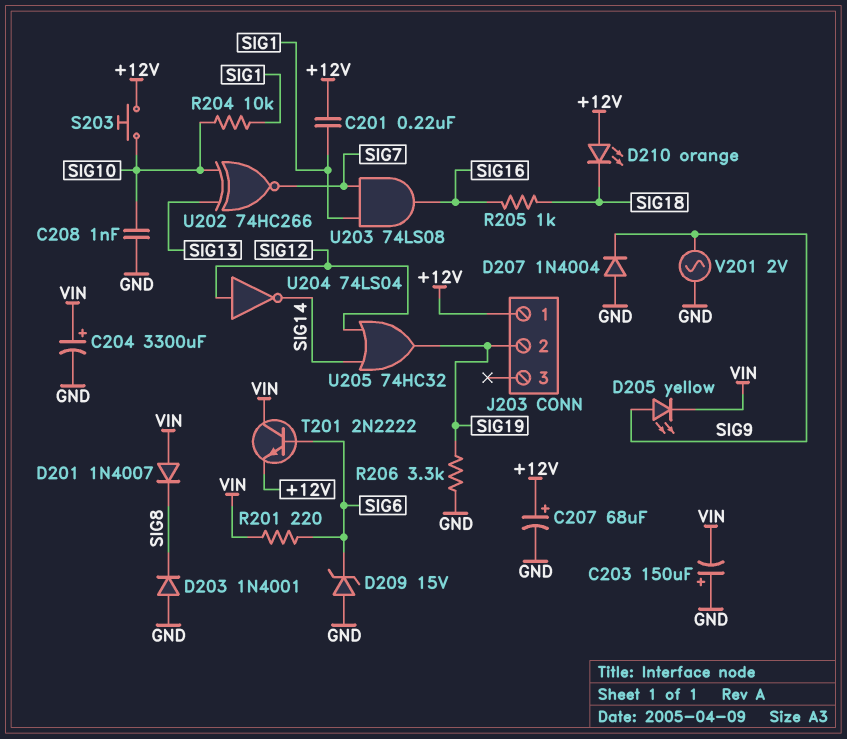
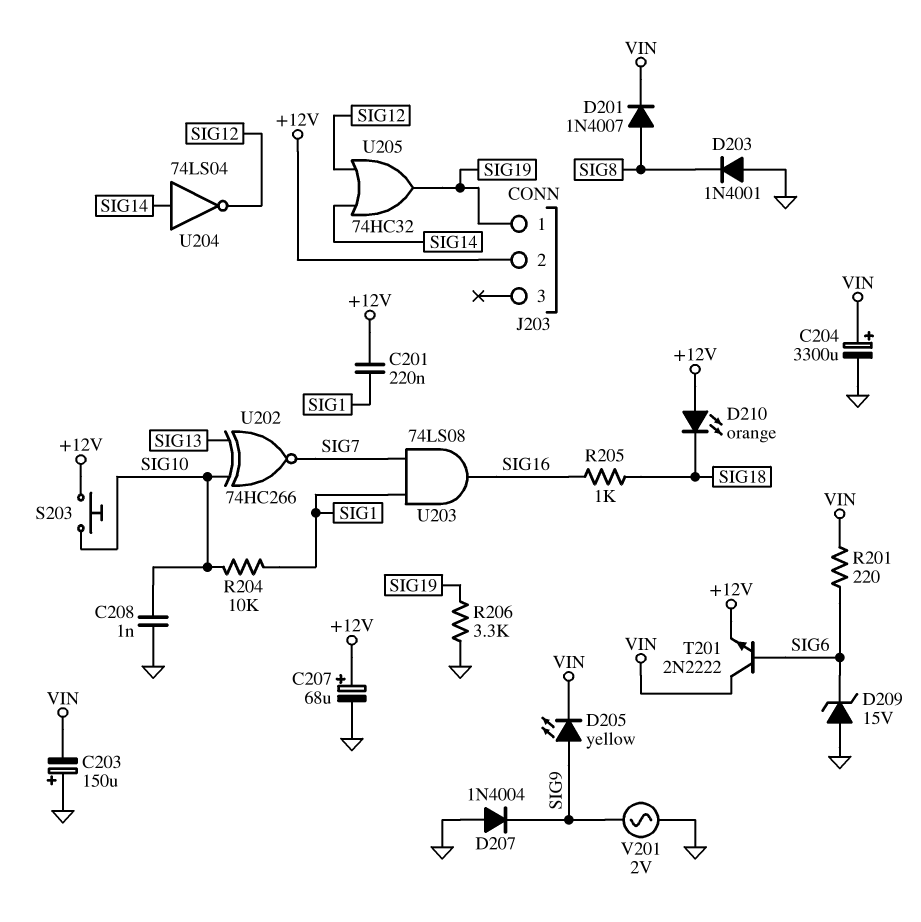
D201: diode 1N4007 (A VIN, K SIG8) -> diode 1N4007 (A SIG8, K VIN)
J203 pin 1: +12V -> SIG19
J203 pin 2: SIG19 -> +12V
U204: NOT 74LS04 (in SIG12, out SIG14) -> NOT 74LS04 (in SIG14, out SIG12)

